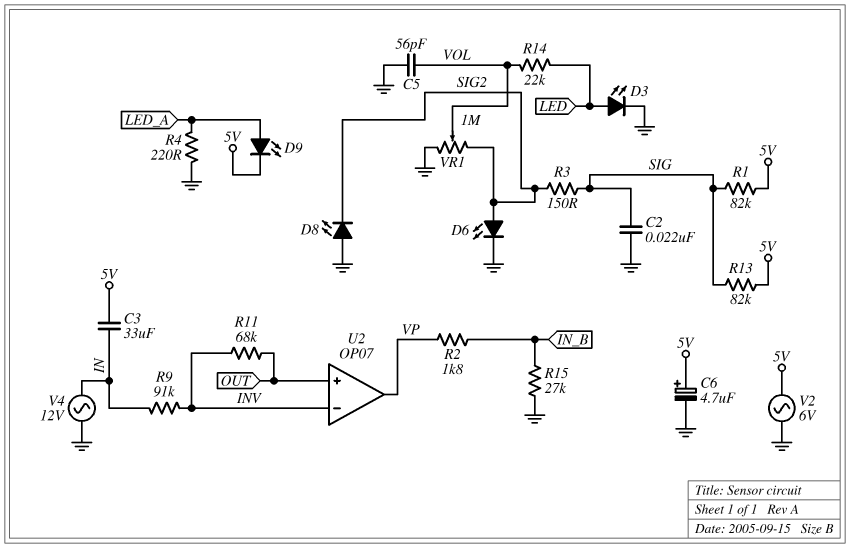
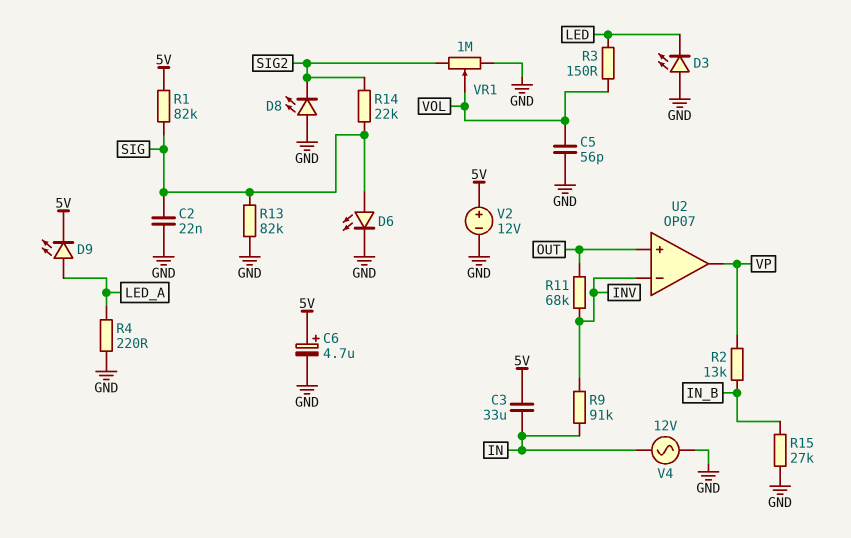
D3: LED (A LED, K GND) -> LED (A GND, K LED)
D6: LED (A SIG2, K GND) -> LED (A SIG, K GND)
R2: 1.8k (IN_B, VP) -> 13k (IN_B, VP)
R3: 150 (SIG, SIG2) -> 150 (LED, VOL)
R13: 82k (5V, SIG) -> 82k (GND, SIG)
R14: 22k (LED, VOL) -> 22k (SIG, SIG2)
V2: AC 6V (5V, GND) -> 12V (plus 5V, minus GND)

